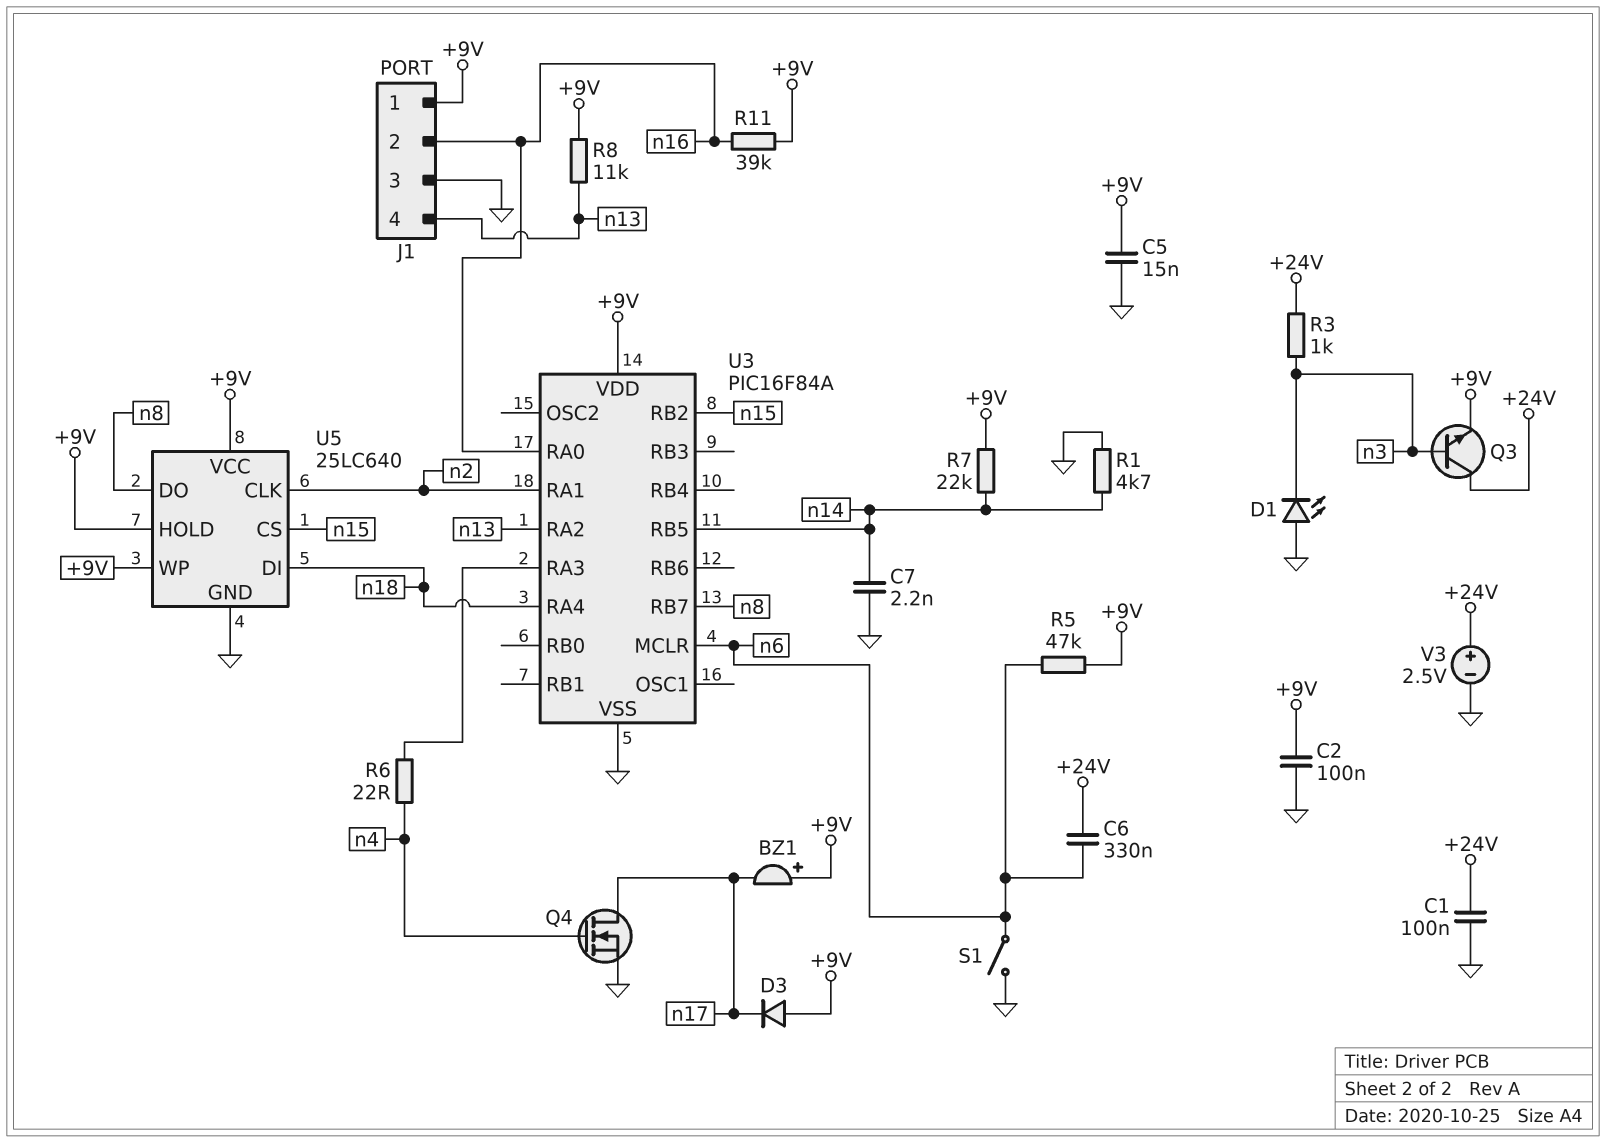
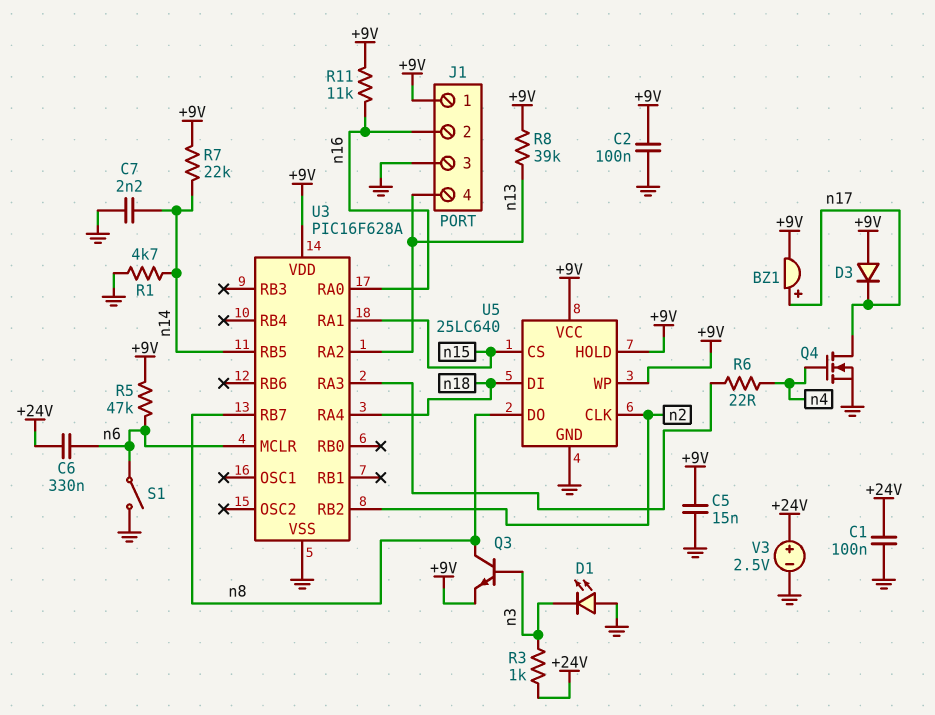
BZ1: buzzer (plus +9V, minus n17) -> buzzer (plus n17, minus +9V)
Q3: NPN (B n3, C +24V, E +9V) -> NPN (B n3, C n8, E +9V)
R8: 11k (+9V, n13) -> 39k (+9V, n13)
R11: 39k (+9V, n16) -> 11k (+9V, n16)
U3: PIC16F84A -> PIC16F628A
U3 pin RA1: n2 -> n15
U3 pin RB2: n15 -> n2

